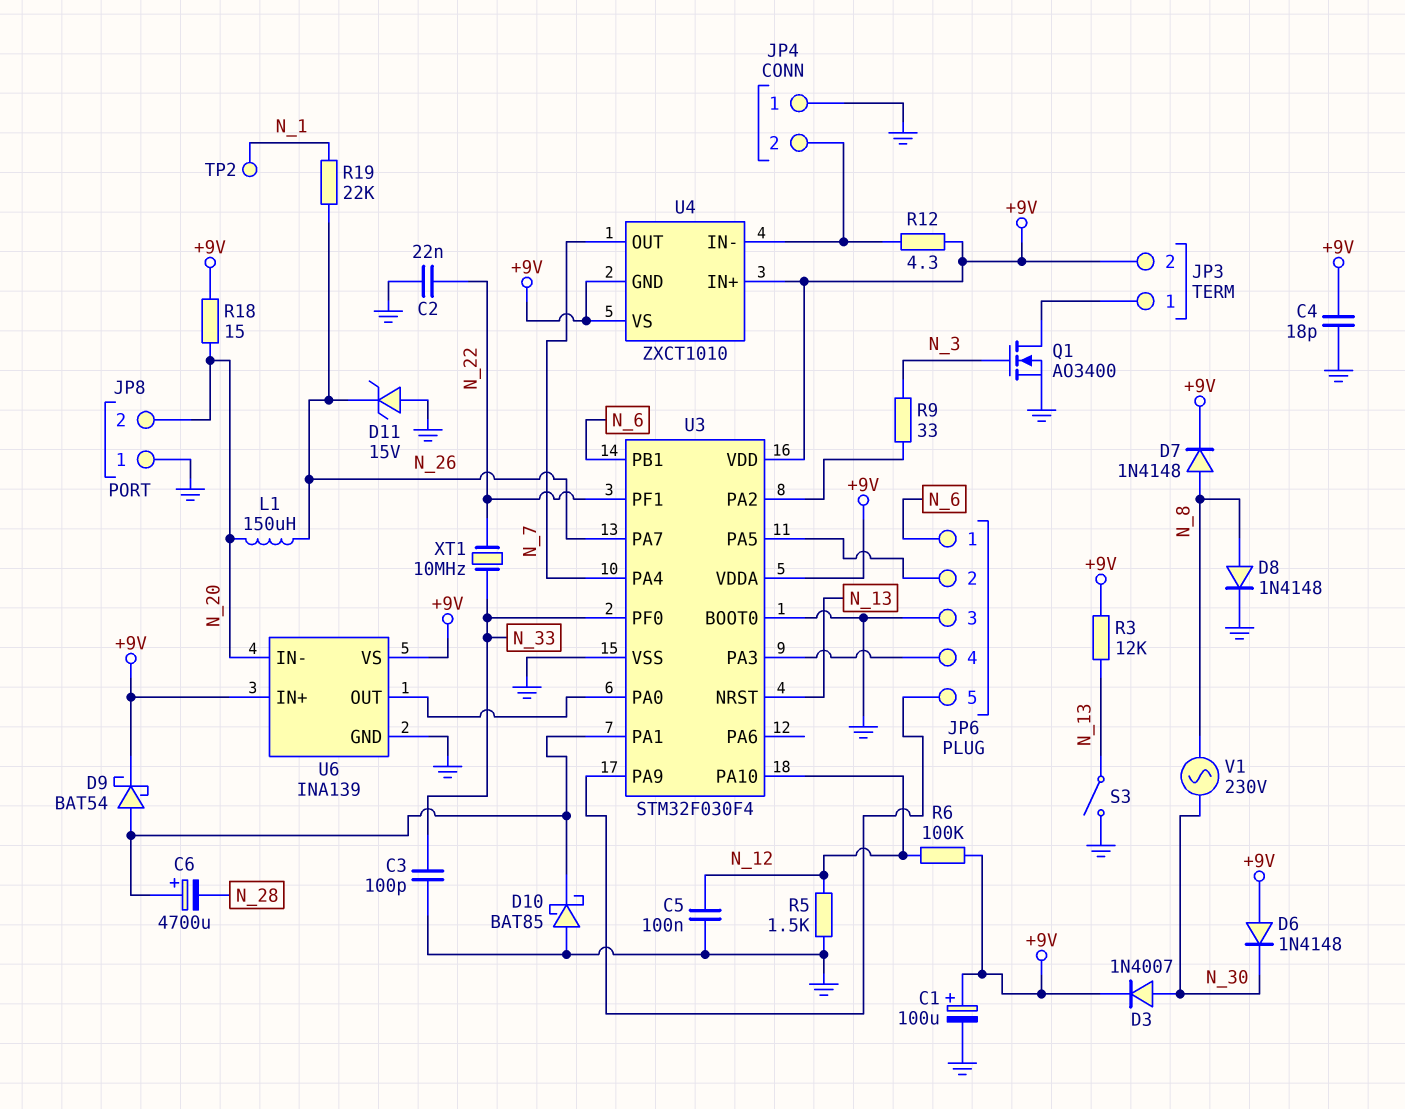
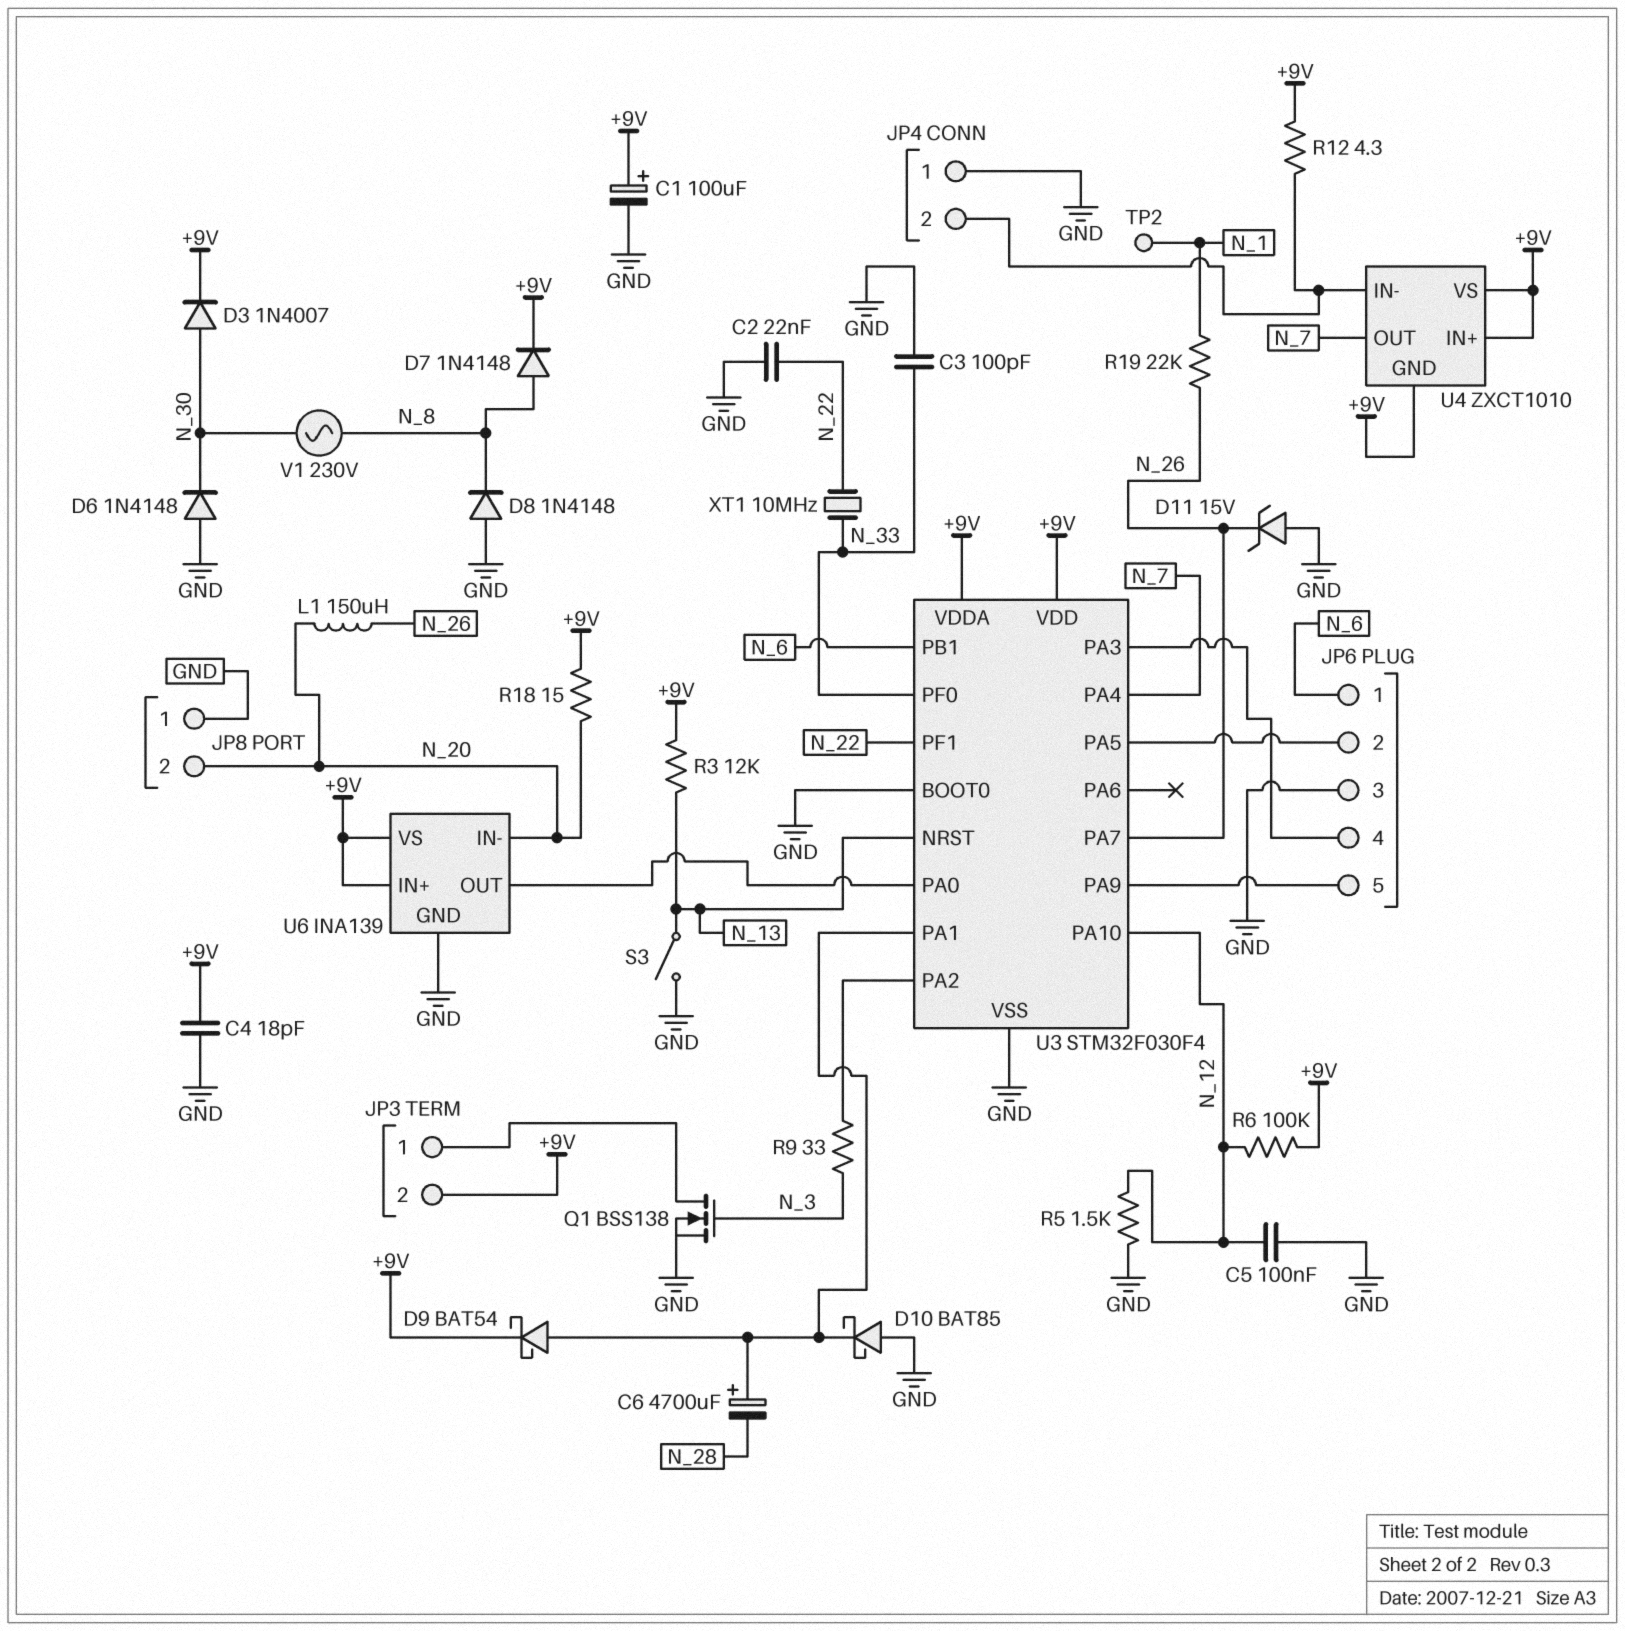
D6: diode 1N4148 (A +9V, K N_30) -> diode 1N4148 (A GND, K N_30)
D8: diode 1N4148 (A N_8, K GND) -> diode 1N4148 (A GND, K N_8)
Q1: NMOS AO3400 (G N_3, D JP3/1, S GND) -> NMOS BSS138 (G N_3, D JP3/1, S GND)

